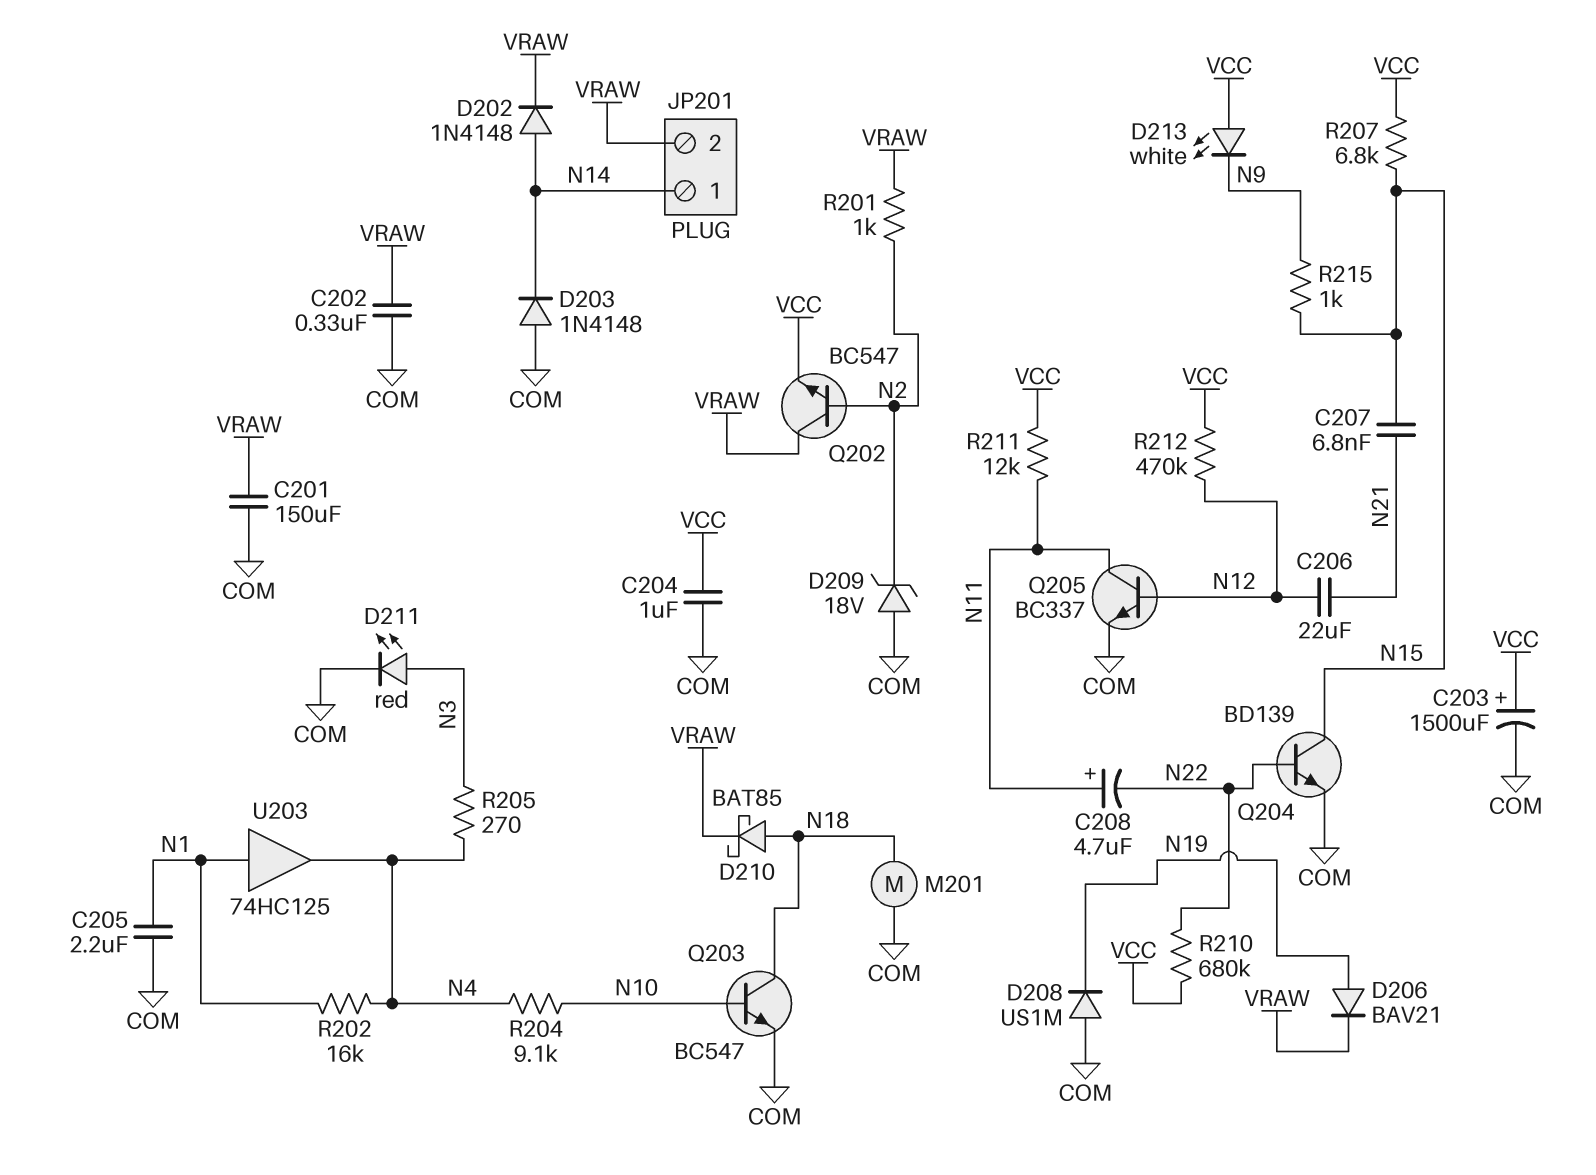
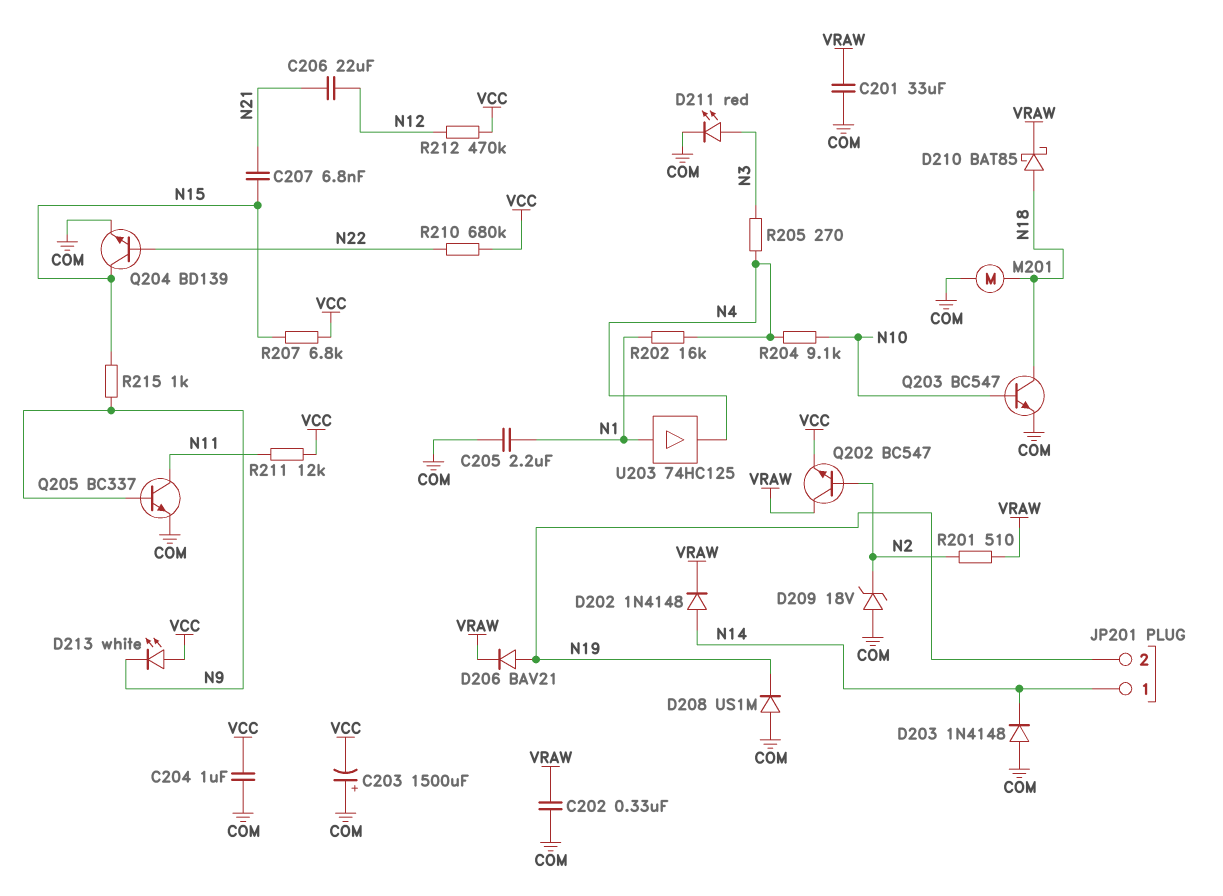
C201: 150uF (COM, VRAW) -> 33uF (COM, VRAW)
C203: 1500uF (plus VCC, minus COM) -> 1500uF (plus COM, minus VCC)
C208: 4.7uF (plus N11, minus N22) -> none
JP201 pin 2: VRAW -> N19
Q205: NPN BC337 (B N12, C N11, E COM) -> NPN BC337 (B N9, C N11, E COM)
R201: 1k (N2, VRAW) -> 510 (N2, VRAW)

